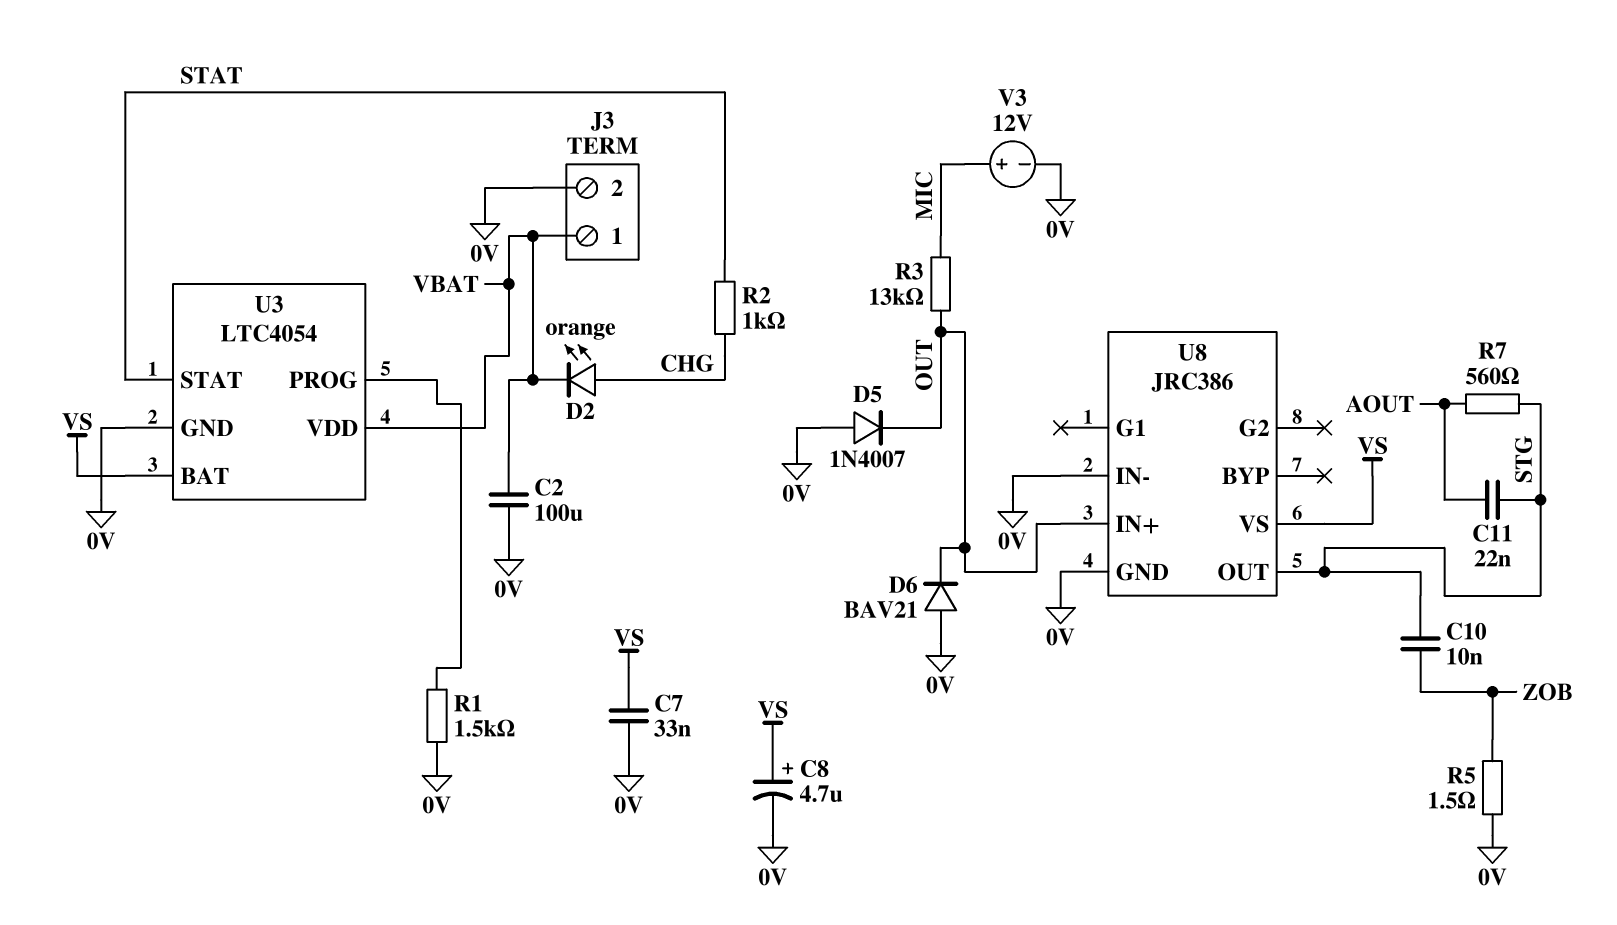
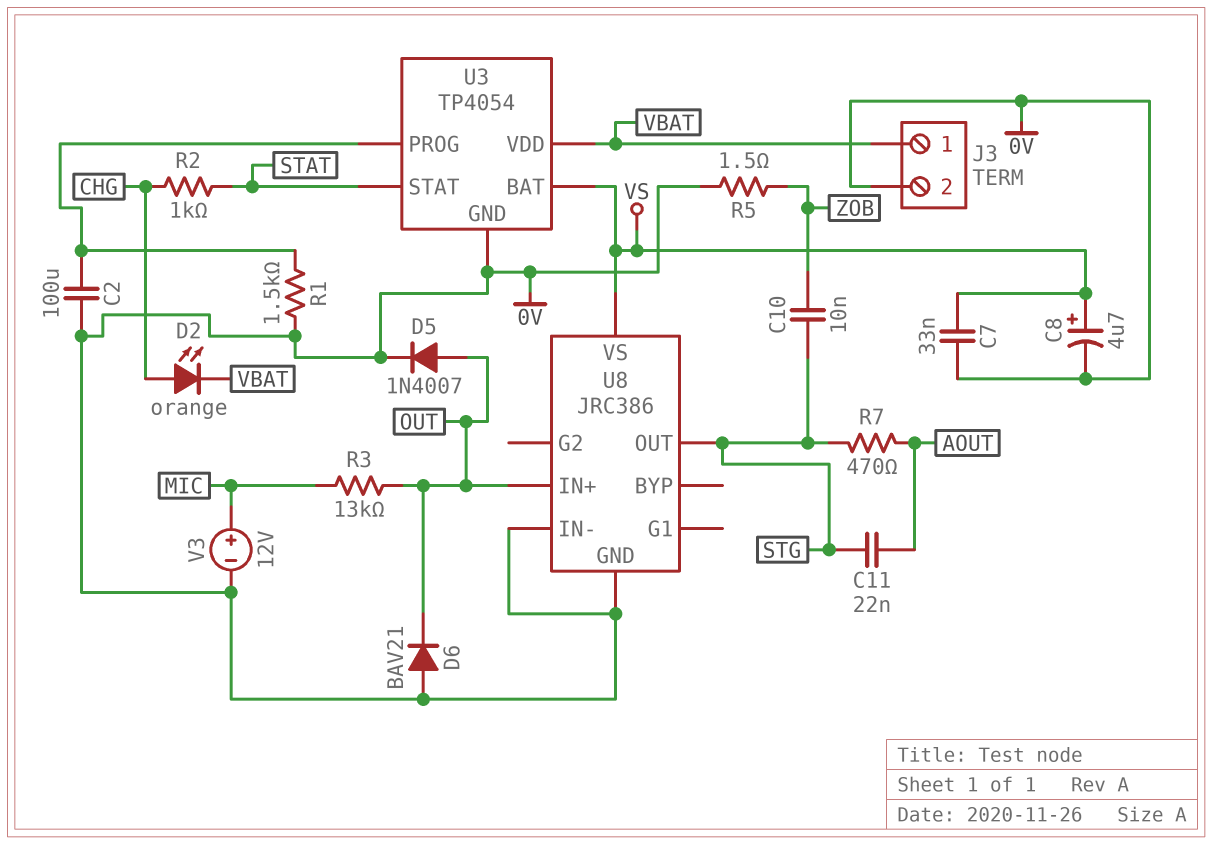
C2: 100uF (0V, VBAT) -> 100uF (0V, U3/PROG)
D5: diode 1N4007 (A 0V, K OUT) -> diode 1N4007 (A OUT, K 0V)
R7: 560 (AOUT, STG) -> 470 (AOUT, STG)
U3: LTC4054 -> TP4054

